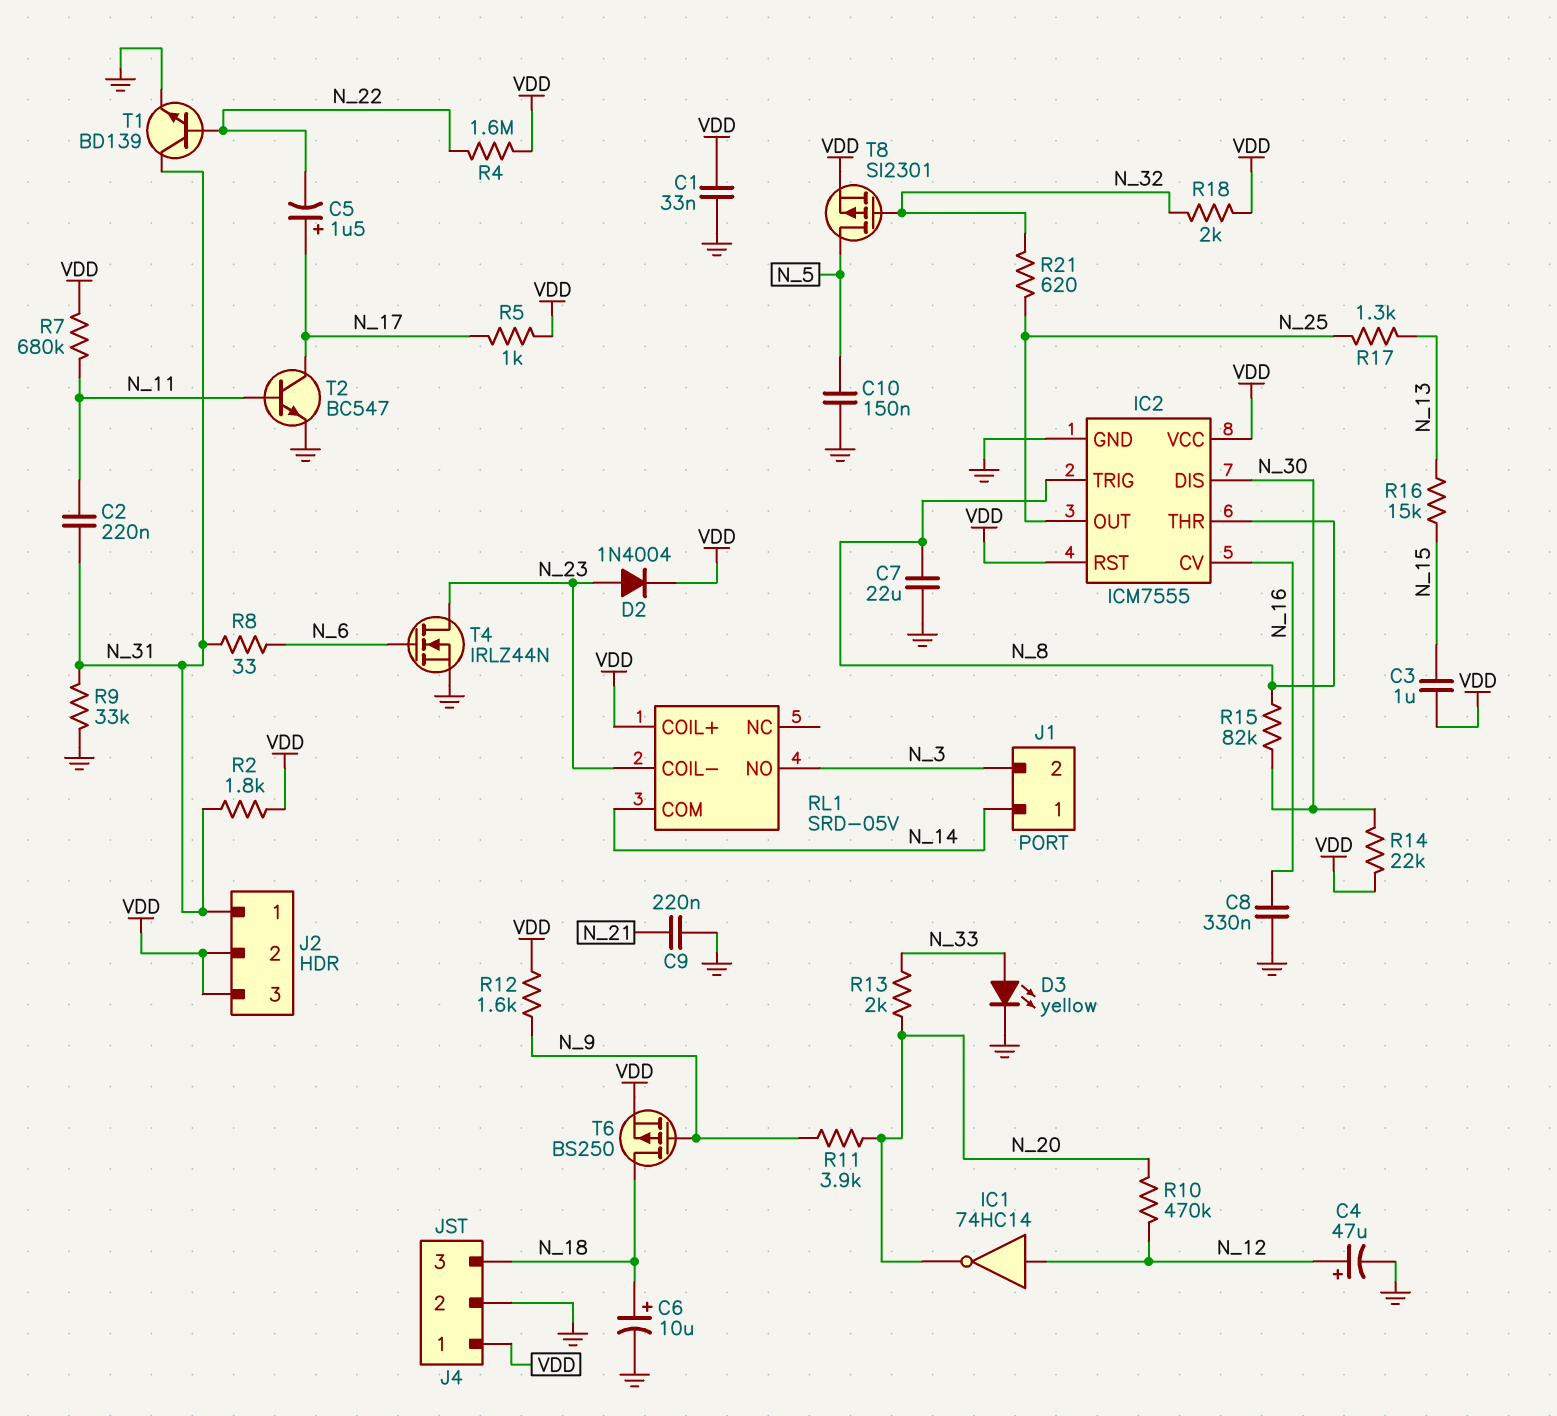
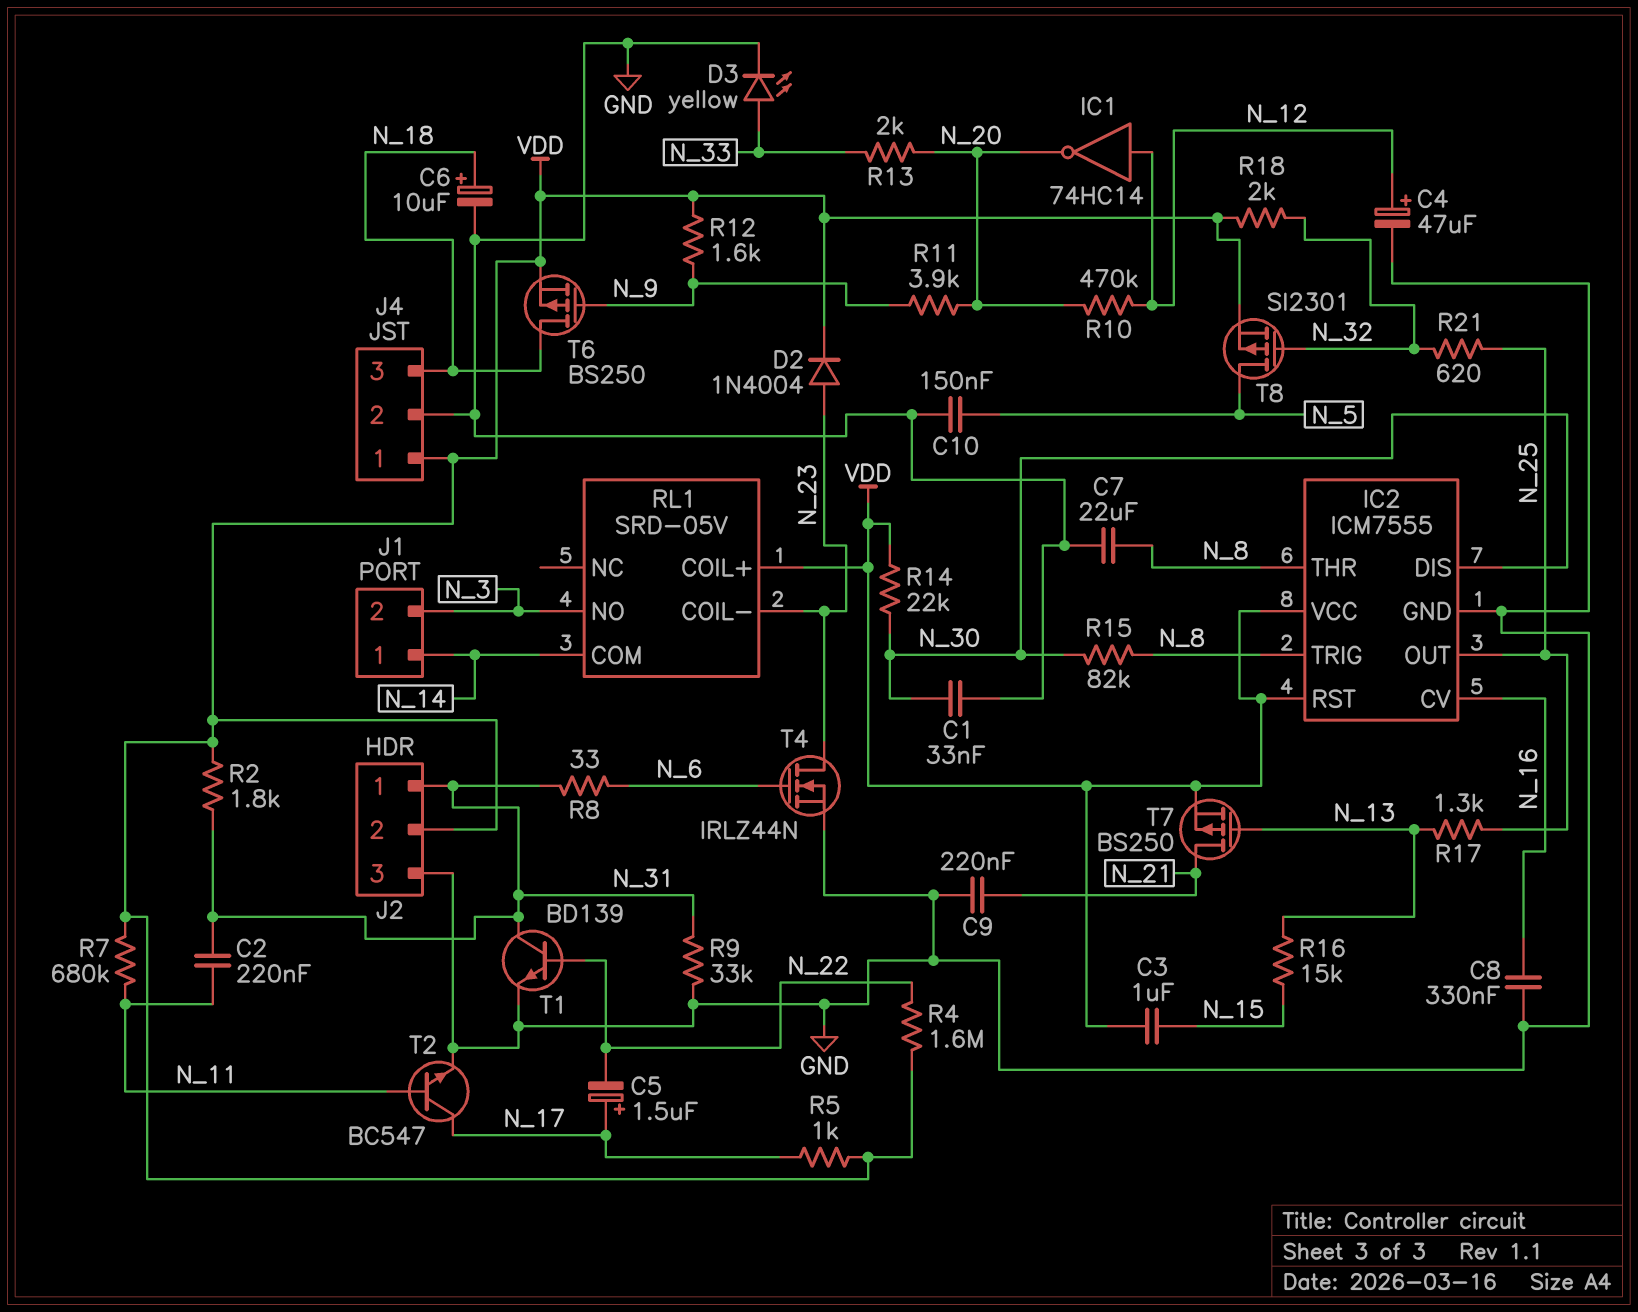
C1: 33nF (GND, VDD) -> 33nF (GND, N_30)
J2 pin 3: VDD -> GND
T7: none -> PMOS BS250 (G N_13, D N_21, S VDD)

